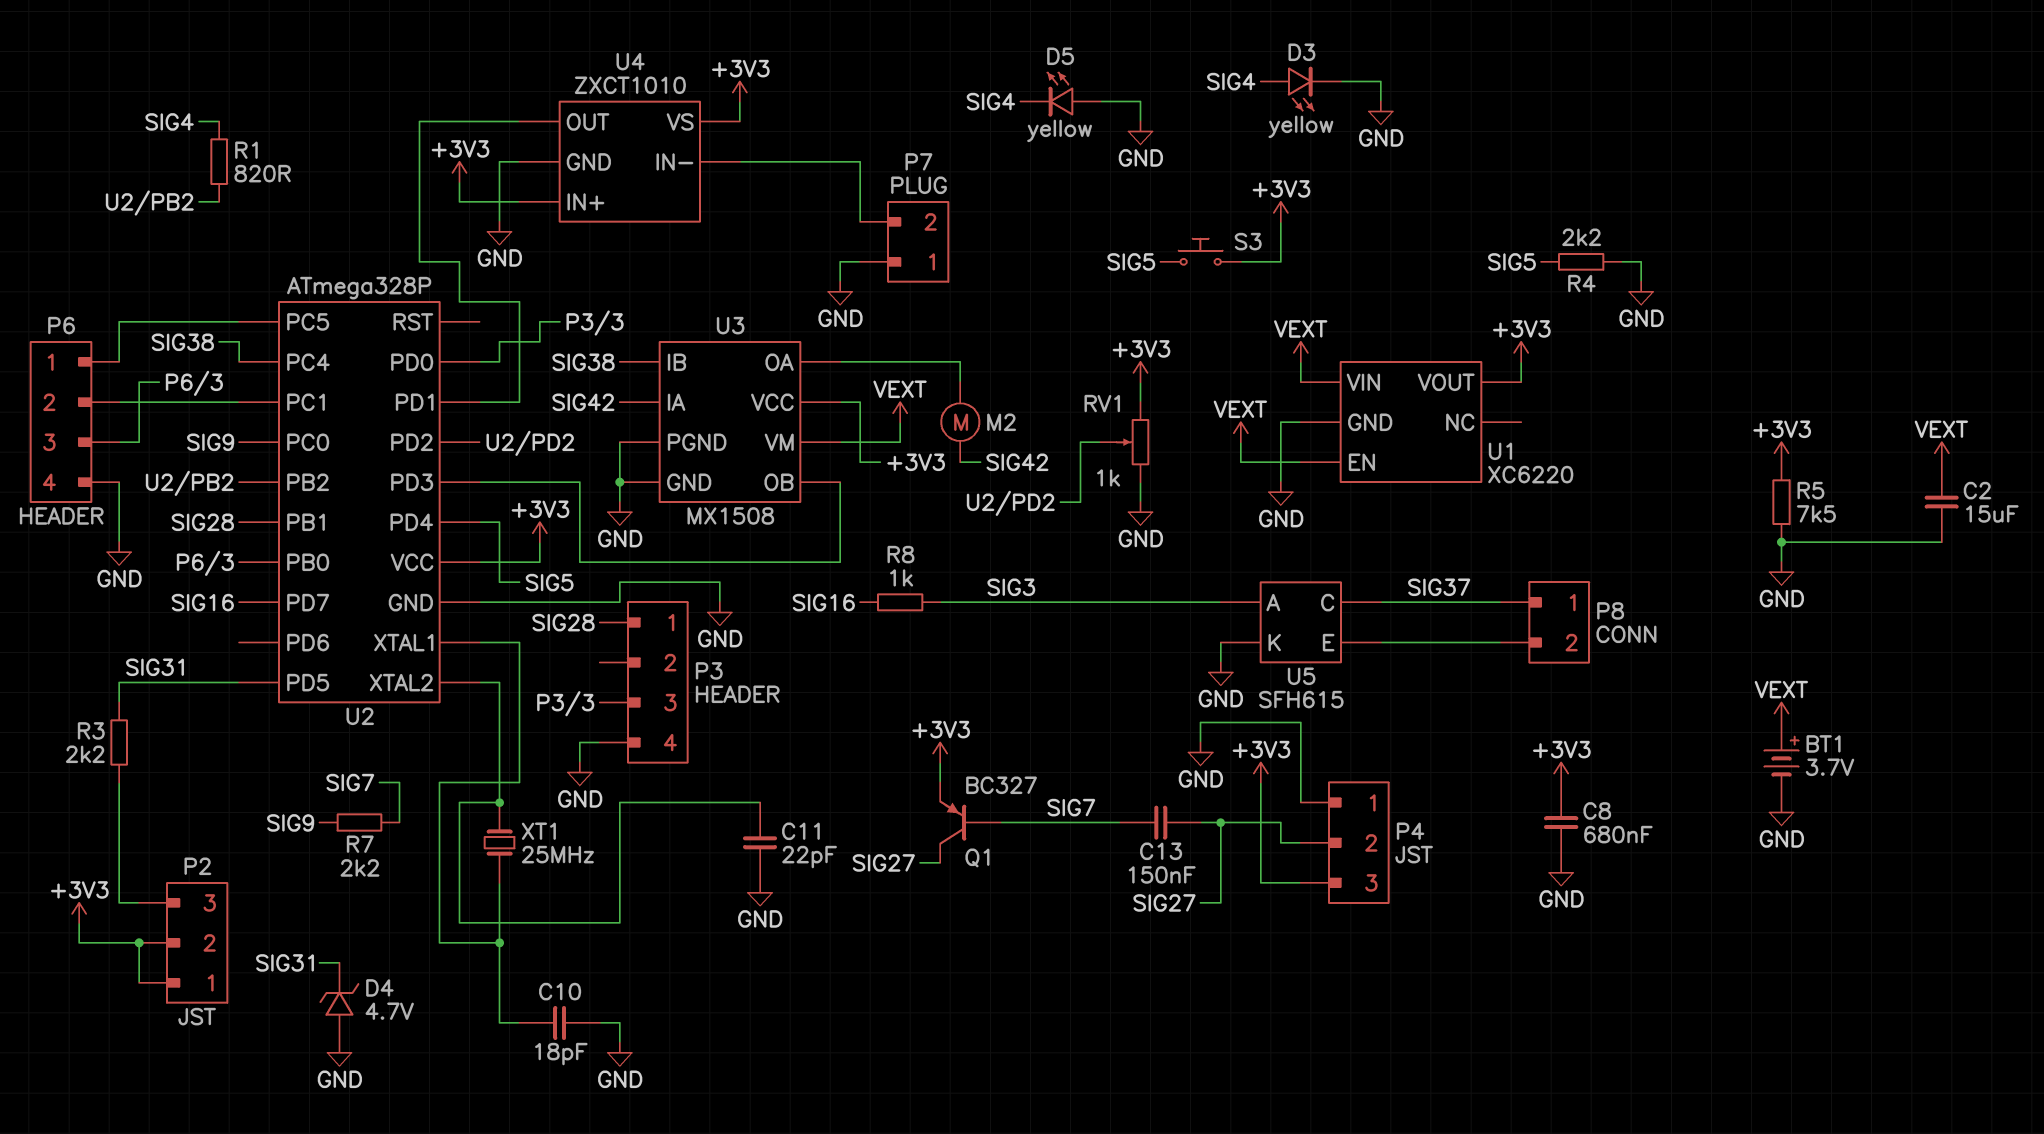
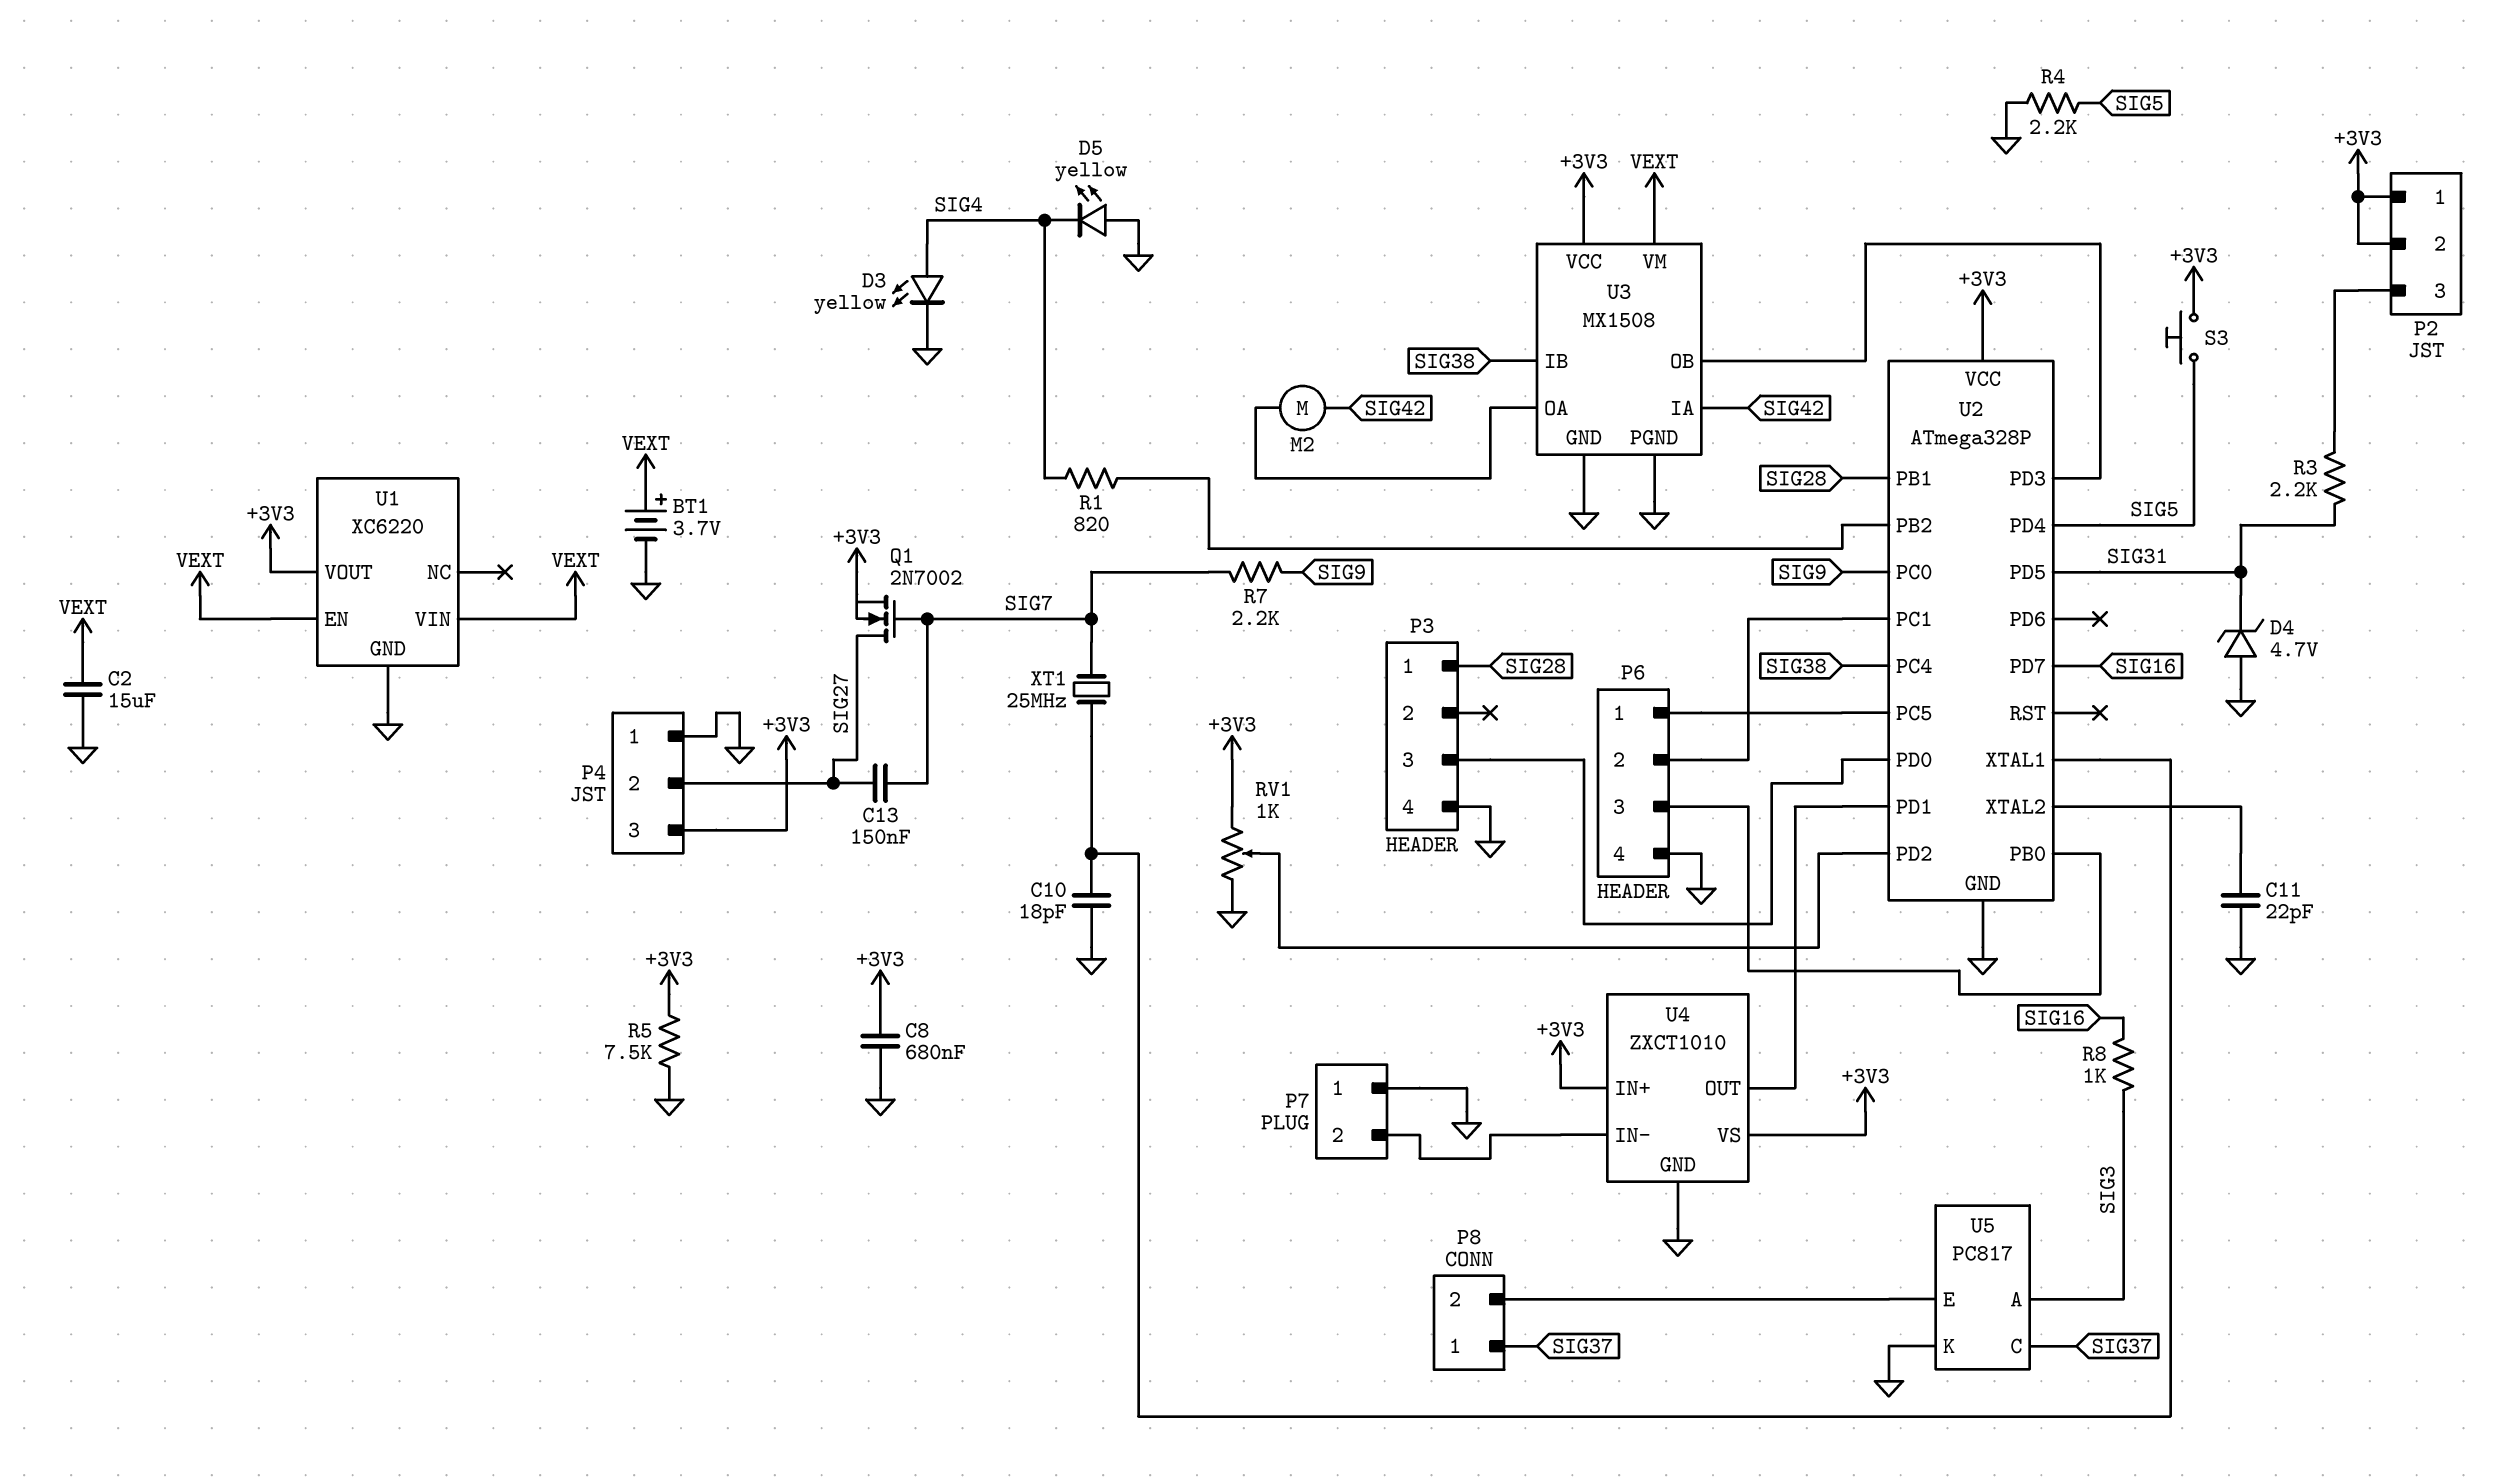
Q1: PNP BC327 (B SIG7, C SIG27, E +3V3) -> NMOS 2N7002 (G SIG7, D SIG27, S +3V3)
U5: SFH615 -> PC817
XT1: 25MHz (U2/XTAL1, U2/XTAL2) -> 25MHz (SIG7, U2/XTAL1)

